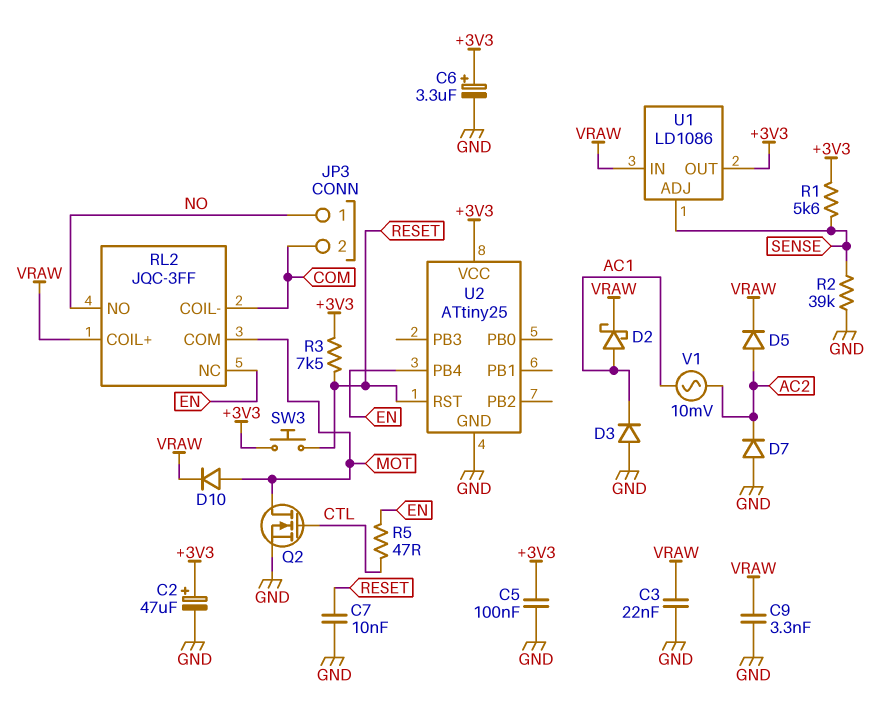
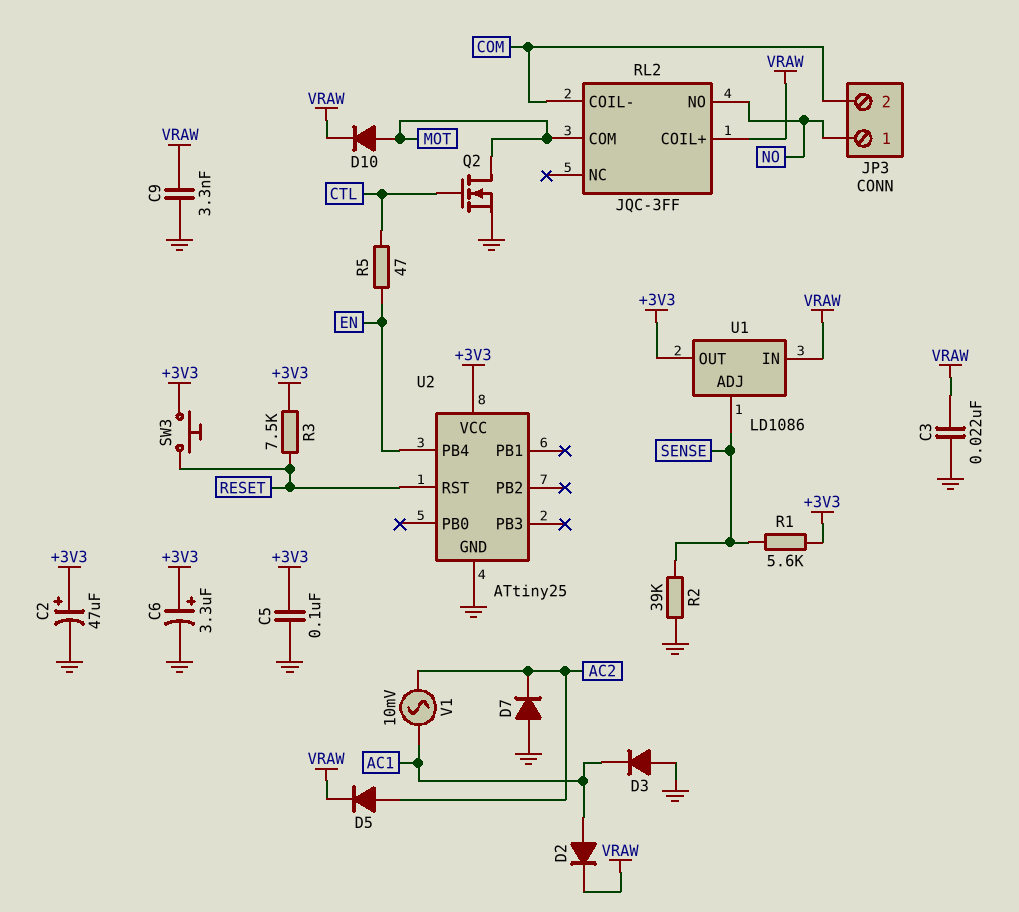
C7: 10nF (GND, RESET) -> none
D2: schottky (A AC1, K VRAW) -> diode (A AC1, K VRAW)
RL2 pin NC: EN -> none

